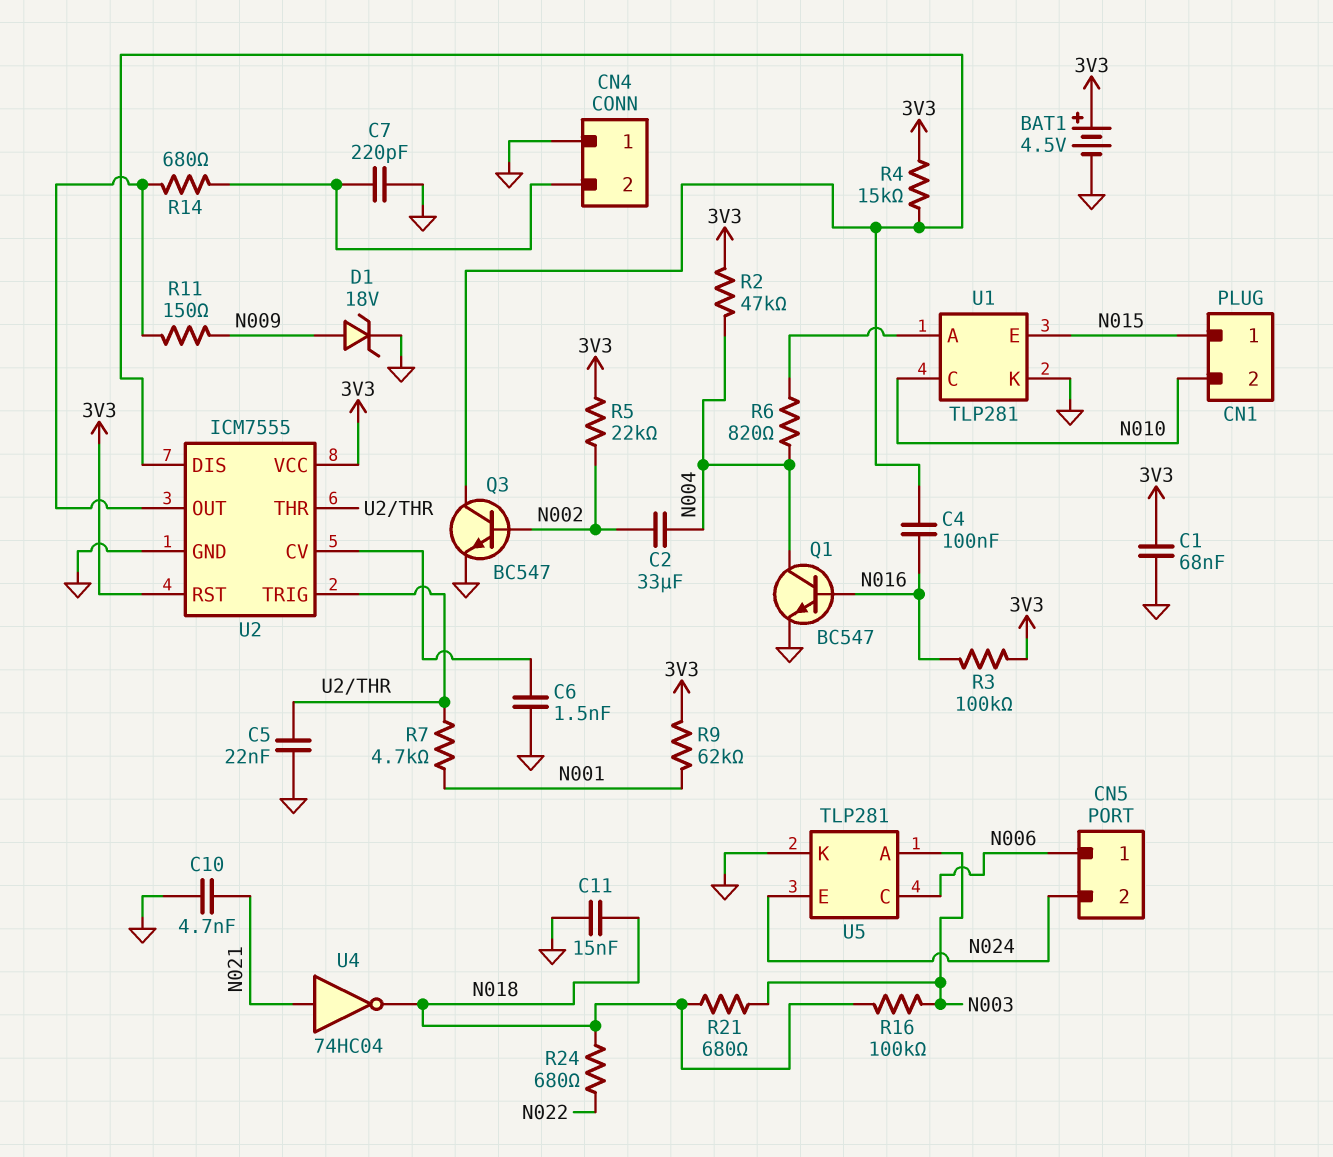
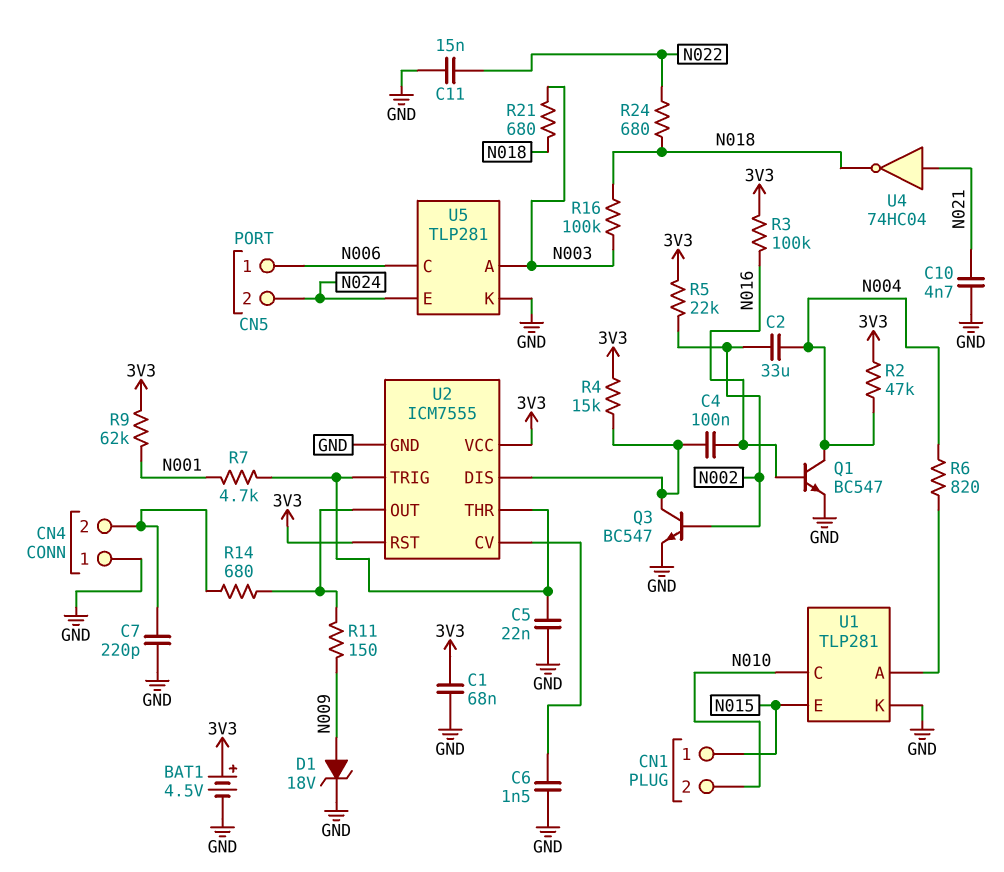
C11: 15nF (GND, N018) -> 15nF (GND, N022)

